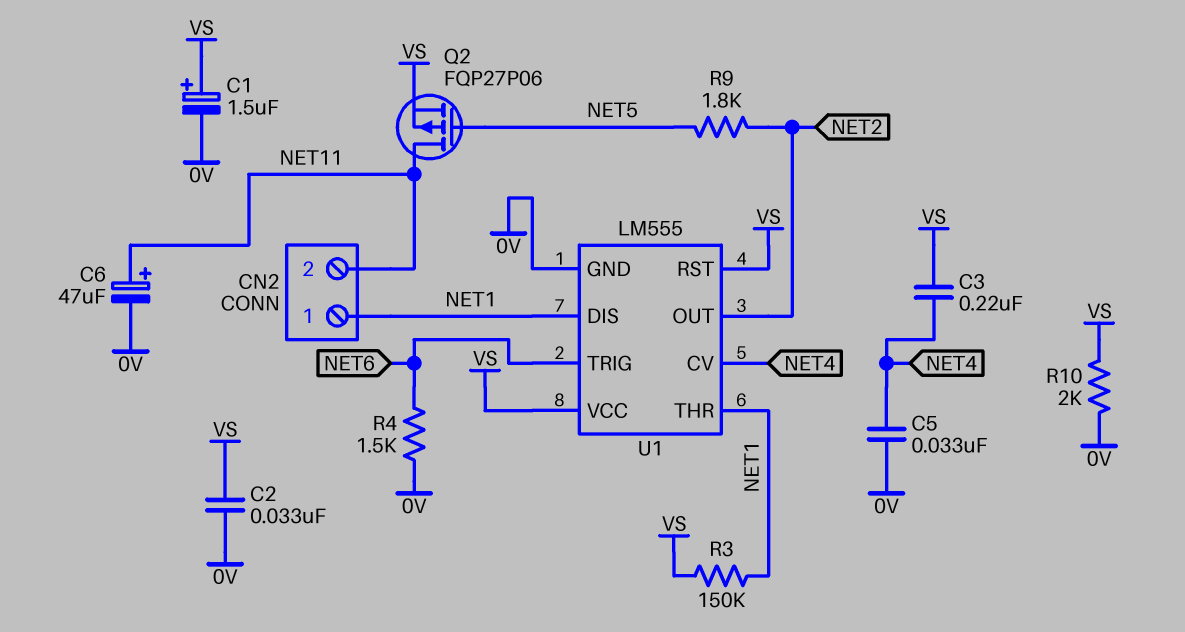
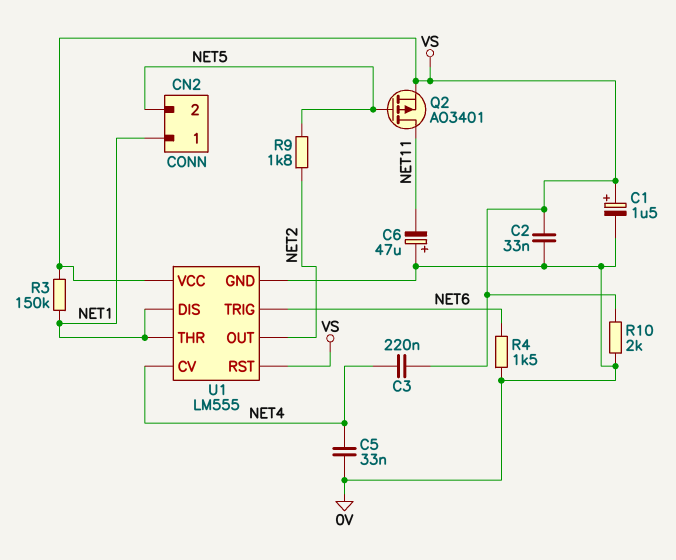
C6: 47uF (plus NET11, minus 0V) -> 47uF (plus 0V, minus NET11)
CN2 pin 2: NET11 -> NET5
Q2: PMOS FQP27P06 (G NET5, D NET11, S VS) -> PMOS AO3401 (G NET5, D NET11, S VS)

